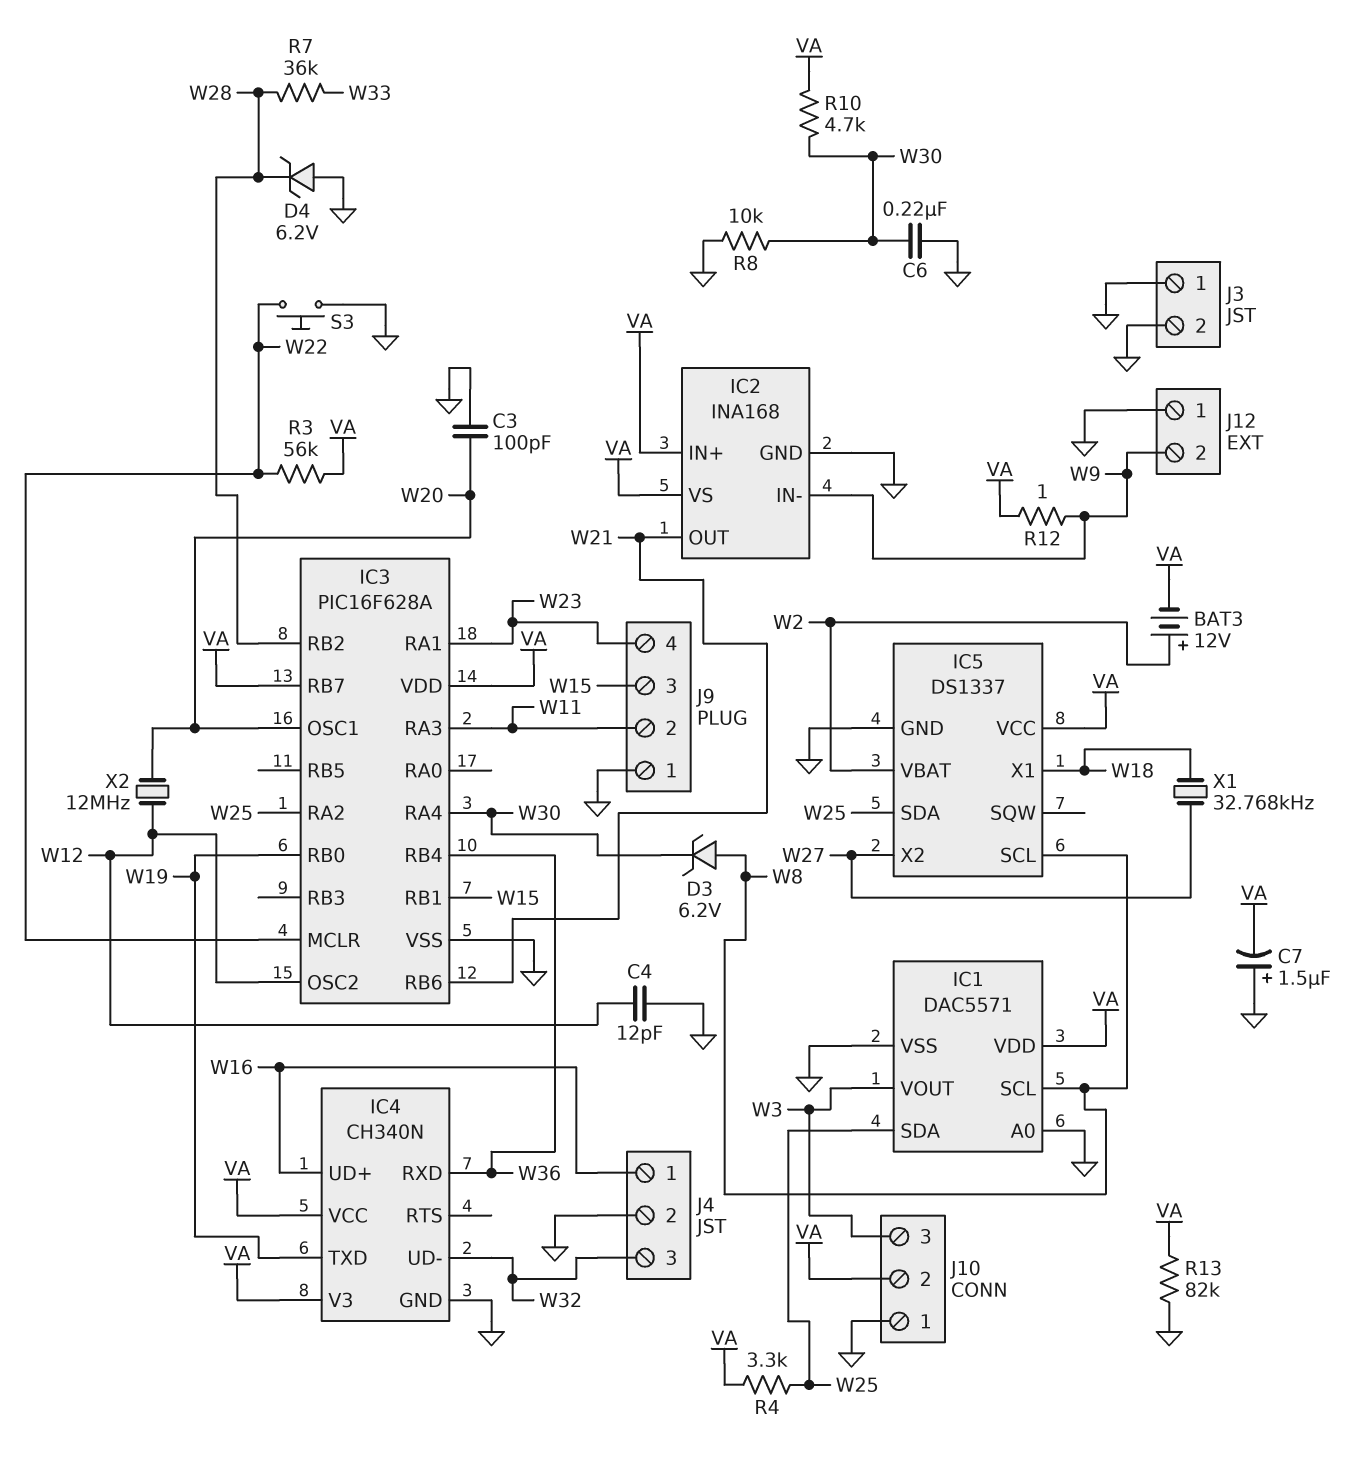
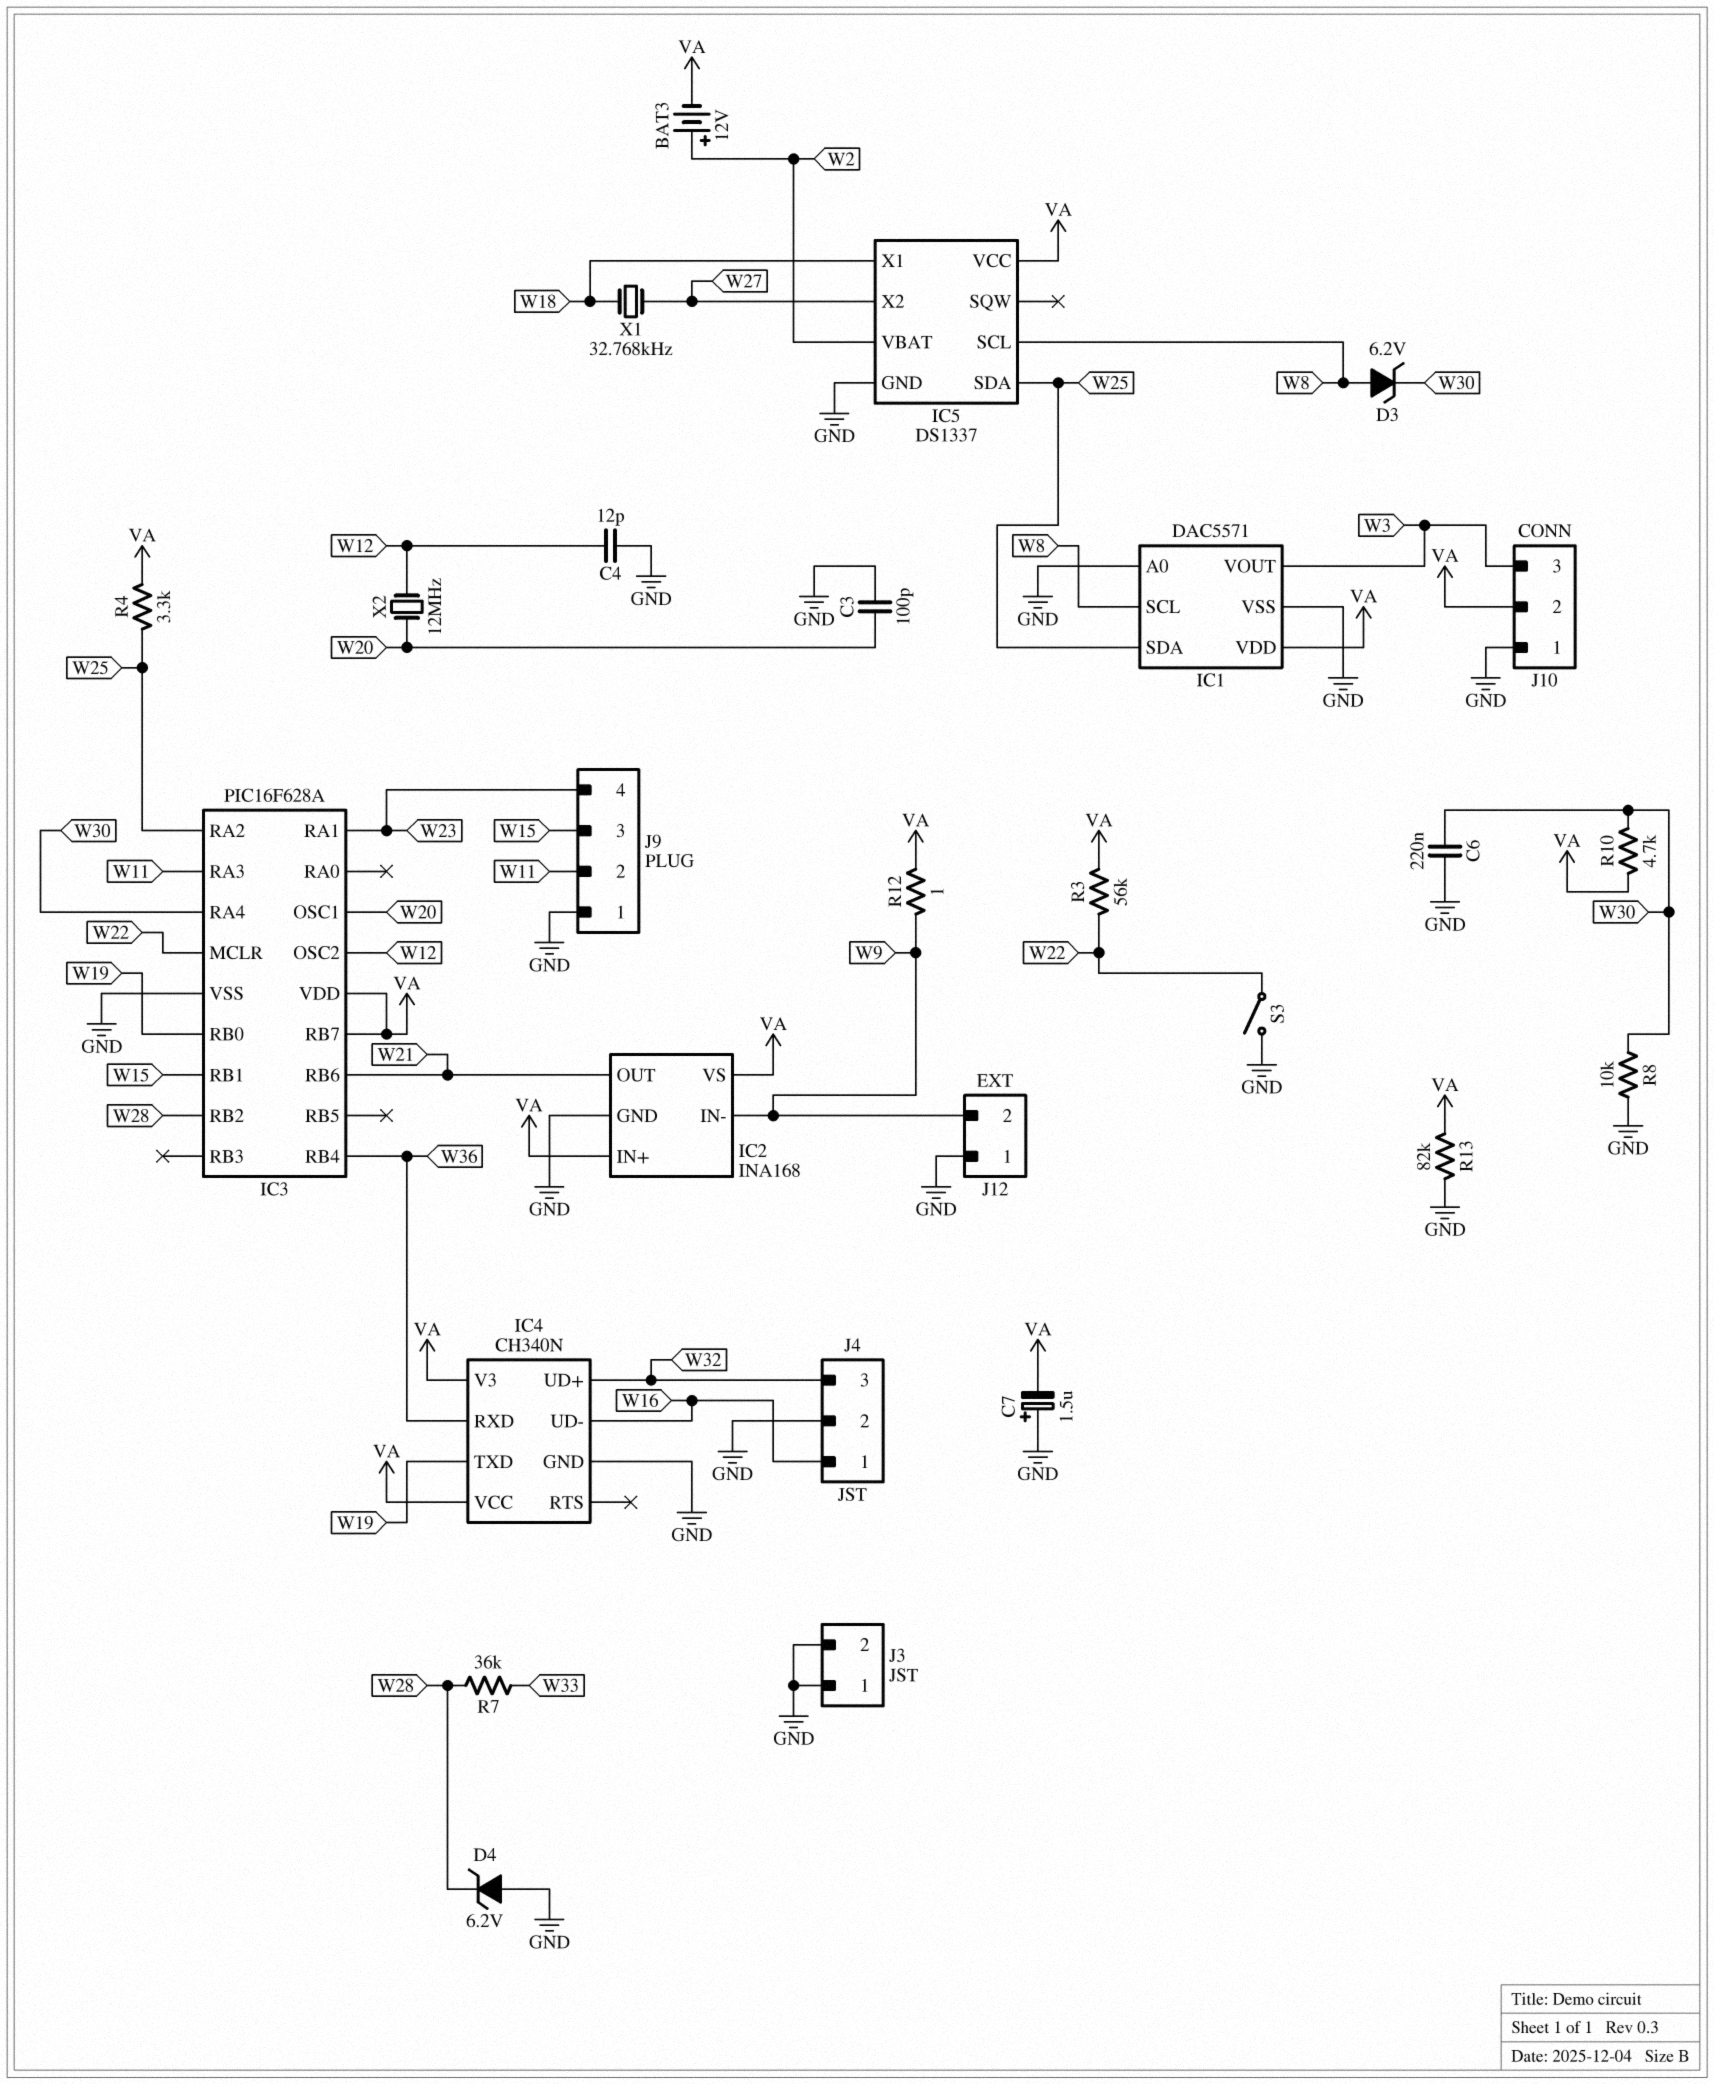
IC4 pin UD+: W16 -> W32
IC4 pin UD-: W32 -> W16
S3: button (GND, W22) -> switch (GND, W22)

